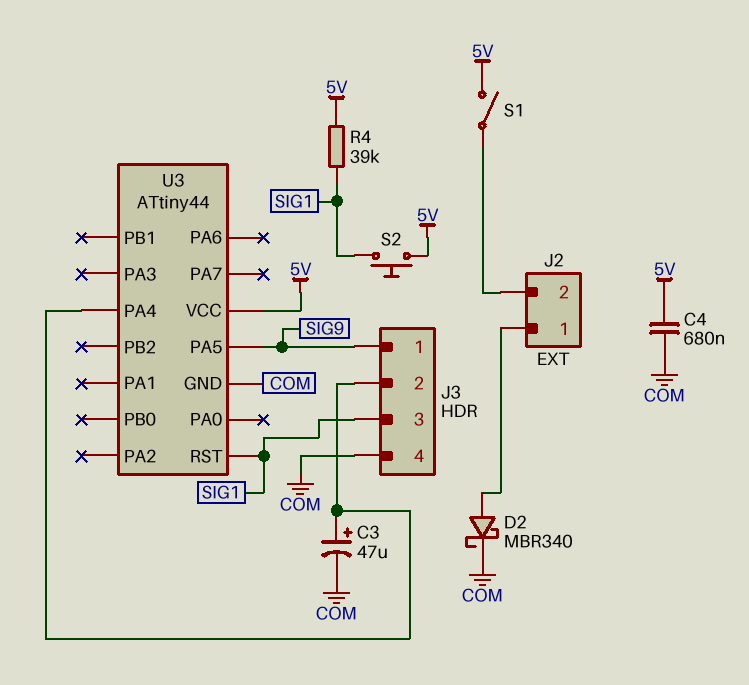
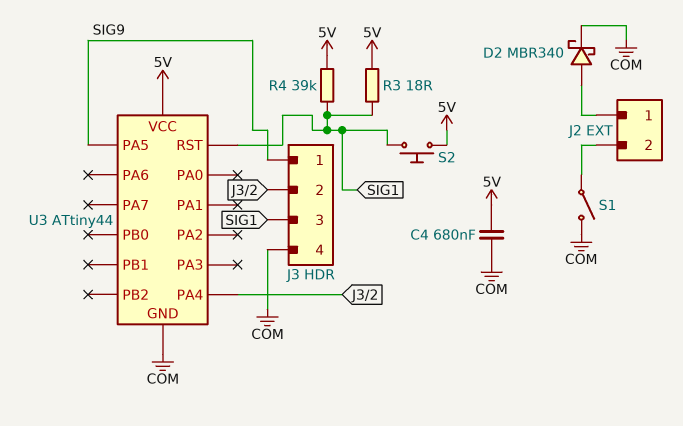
C3: 47uF (plus J3/2, minus COM) -> none
R3: none -> 18 (5V, SIG1)
S1: switch (5V, J2/2) -> switch (COM, J2/2)

